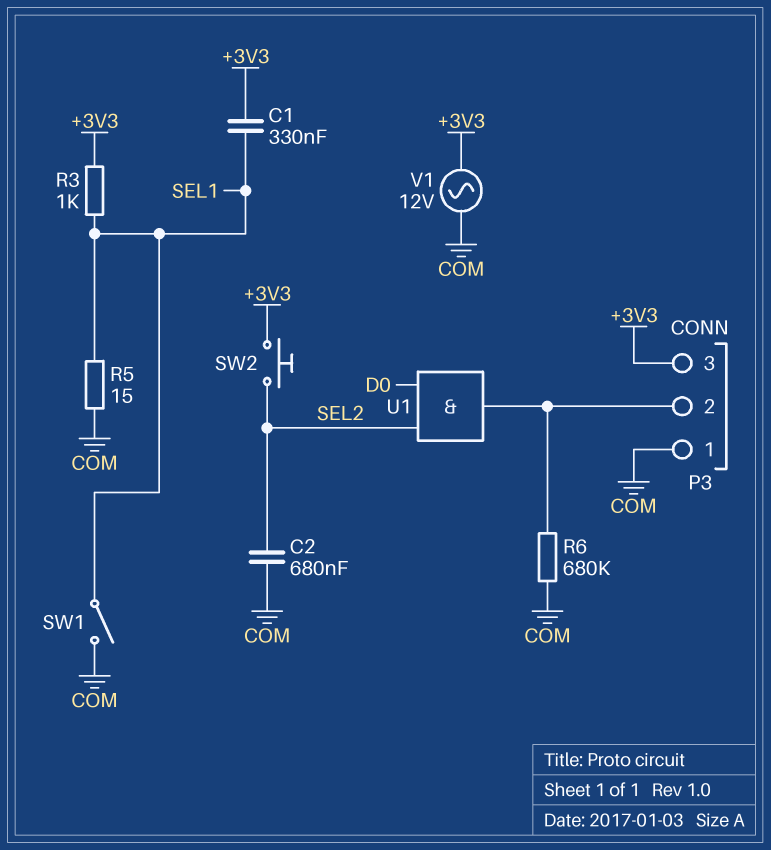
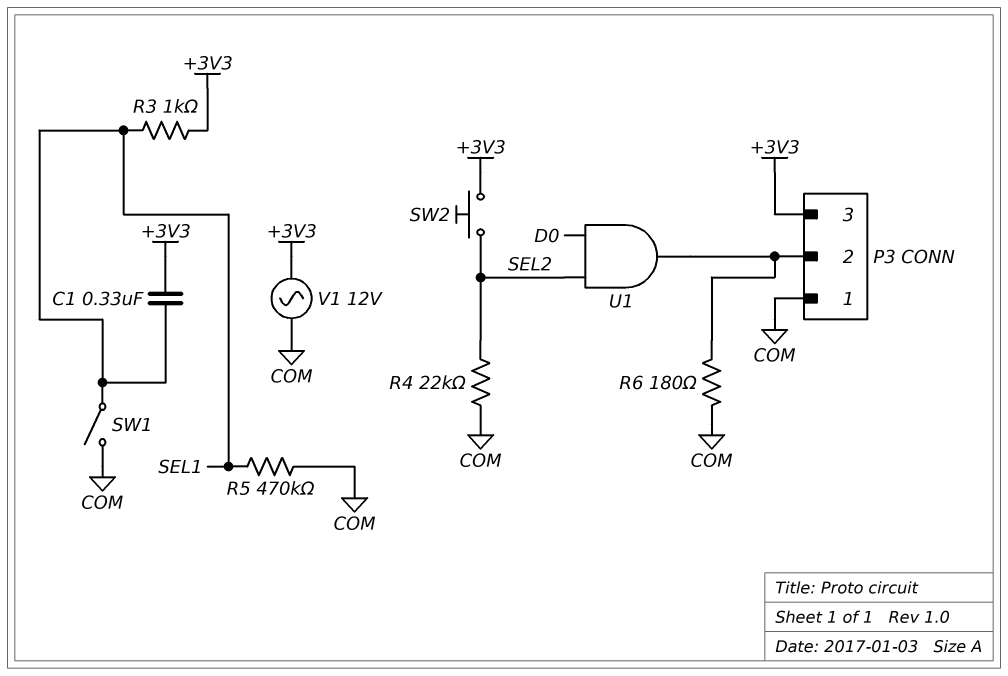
C2: 680nF (COM, SEL2) -> none
R4: none -> 22k (COM, SEL2)
R5: 15 (COM, SEL1) -> 470k (COM, SEL1)
R6: 680k (COM, P3/2) -> 180 (COM, P3/2)

